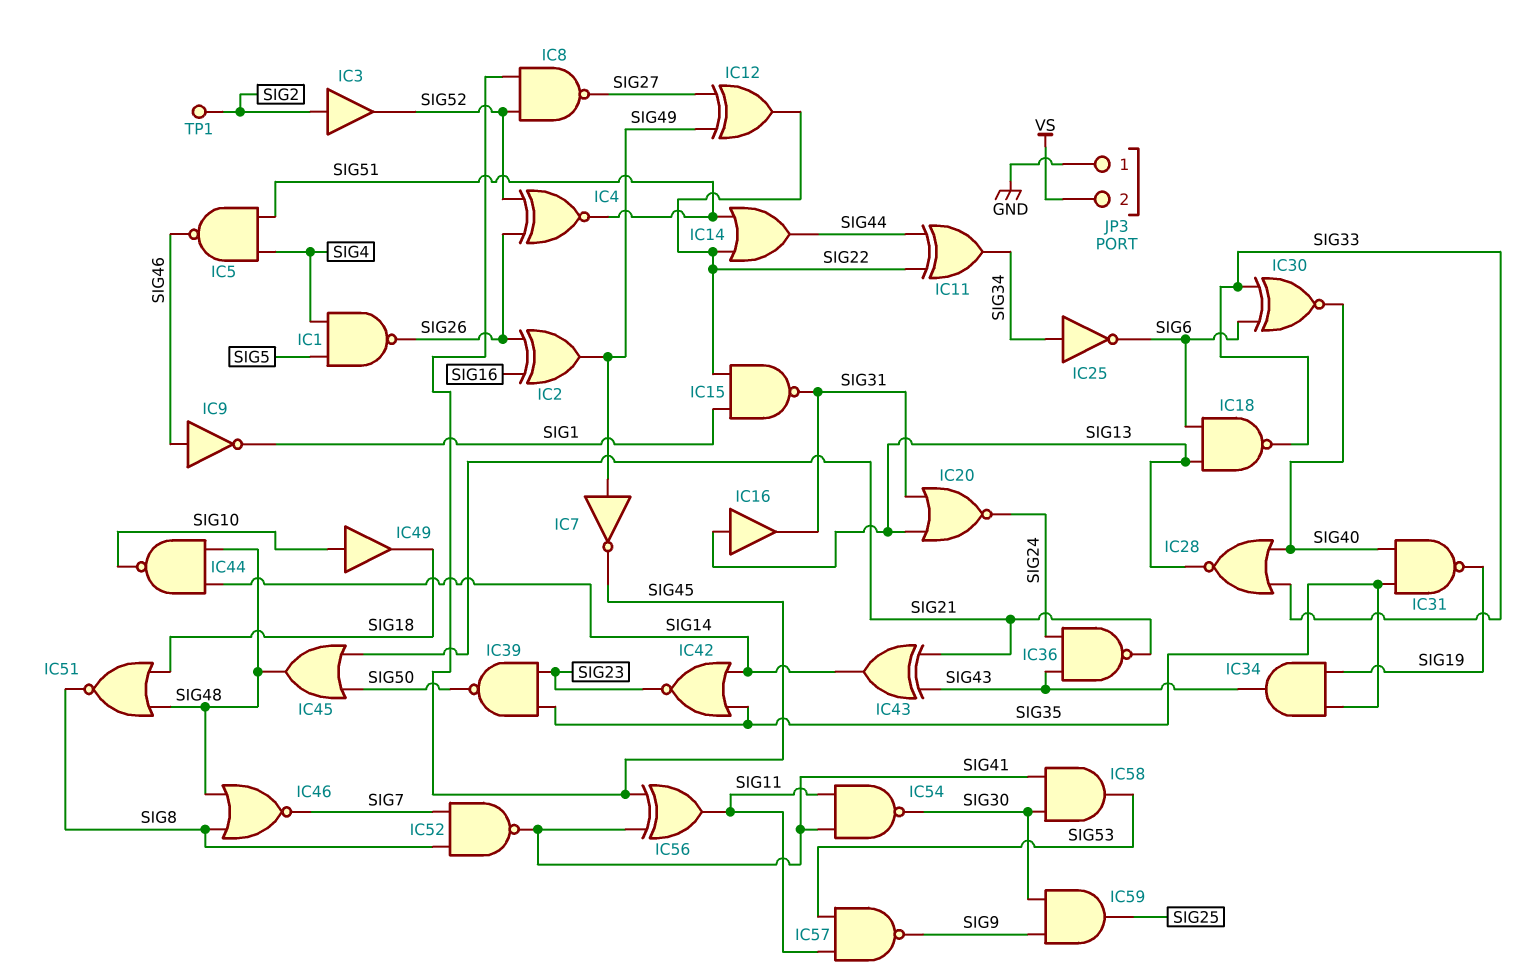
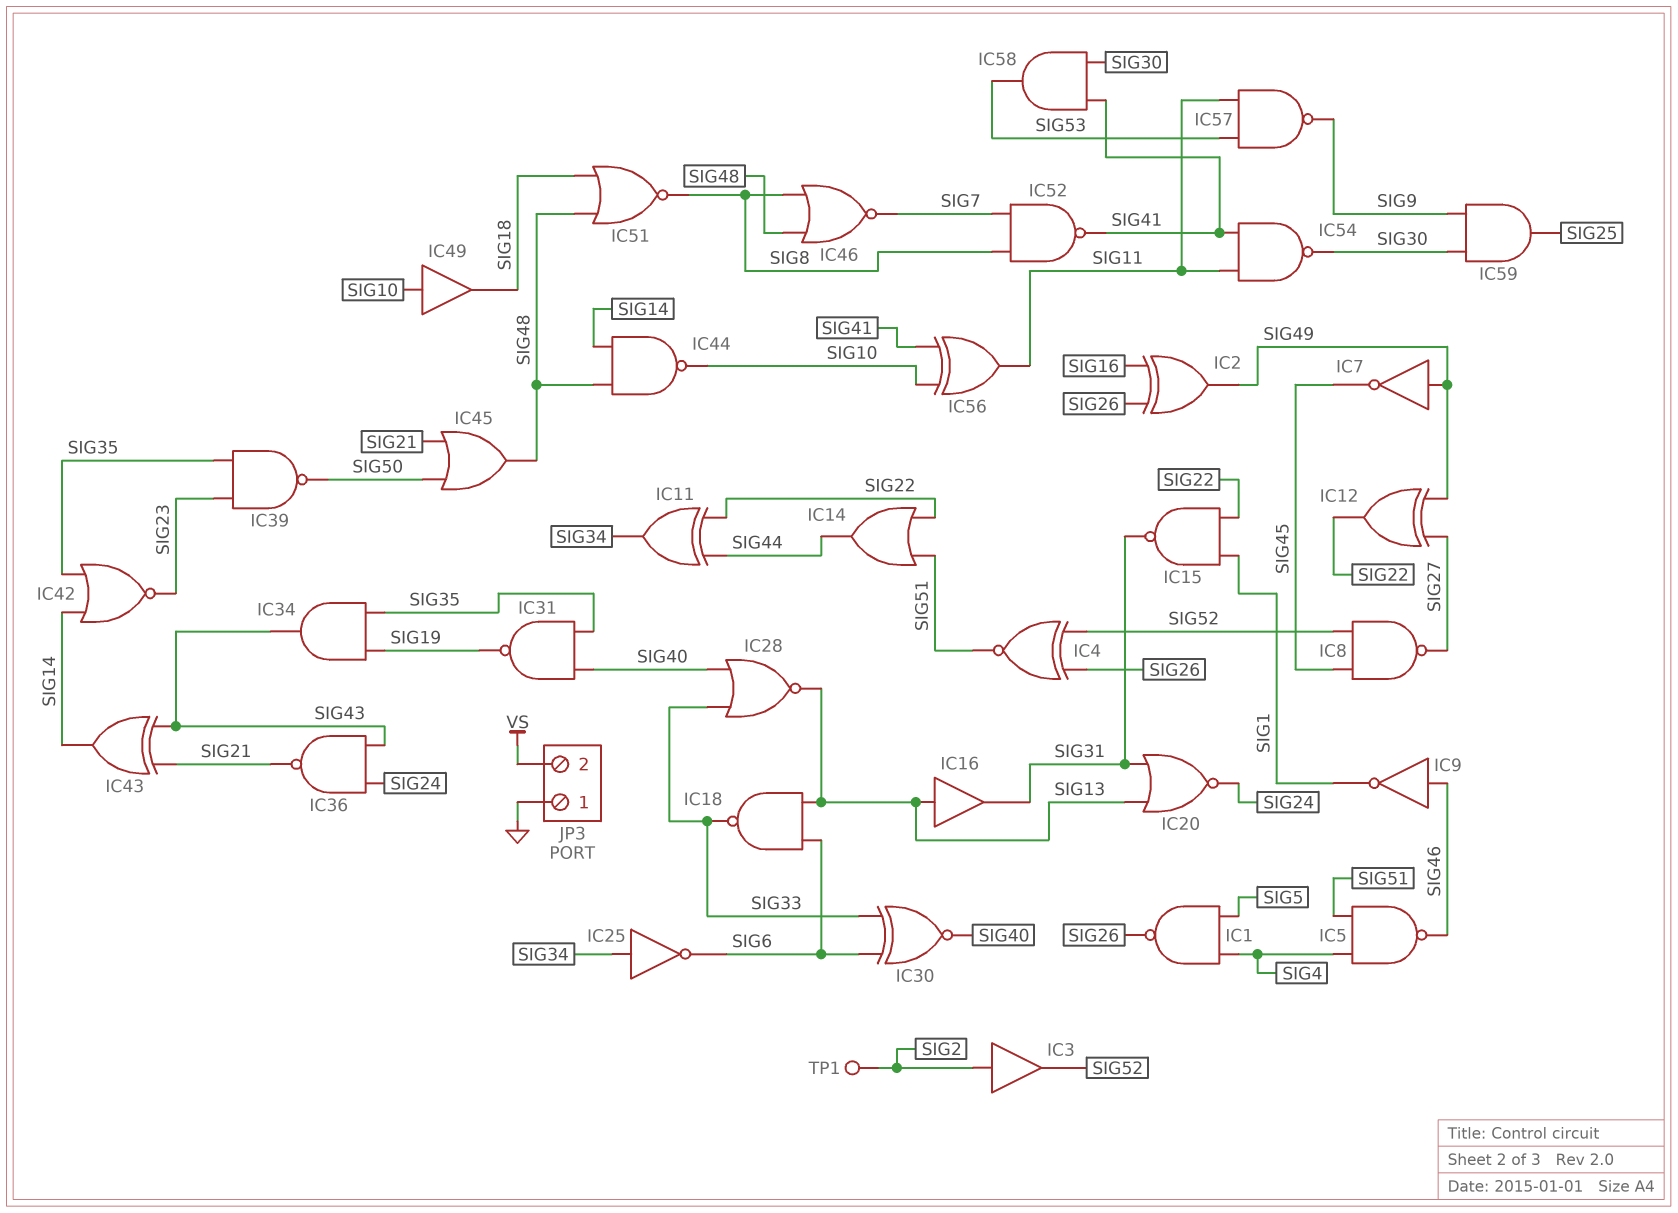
IC56: XOR (in SIG41, in SIG45, out SIG11) -> XOR (in SIG10, in SIG41, out SIG11)

